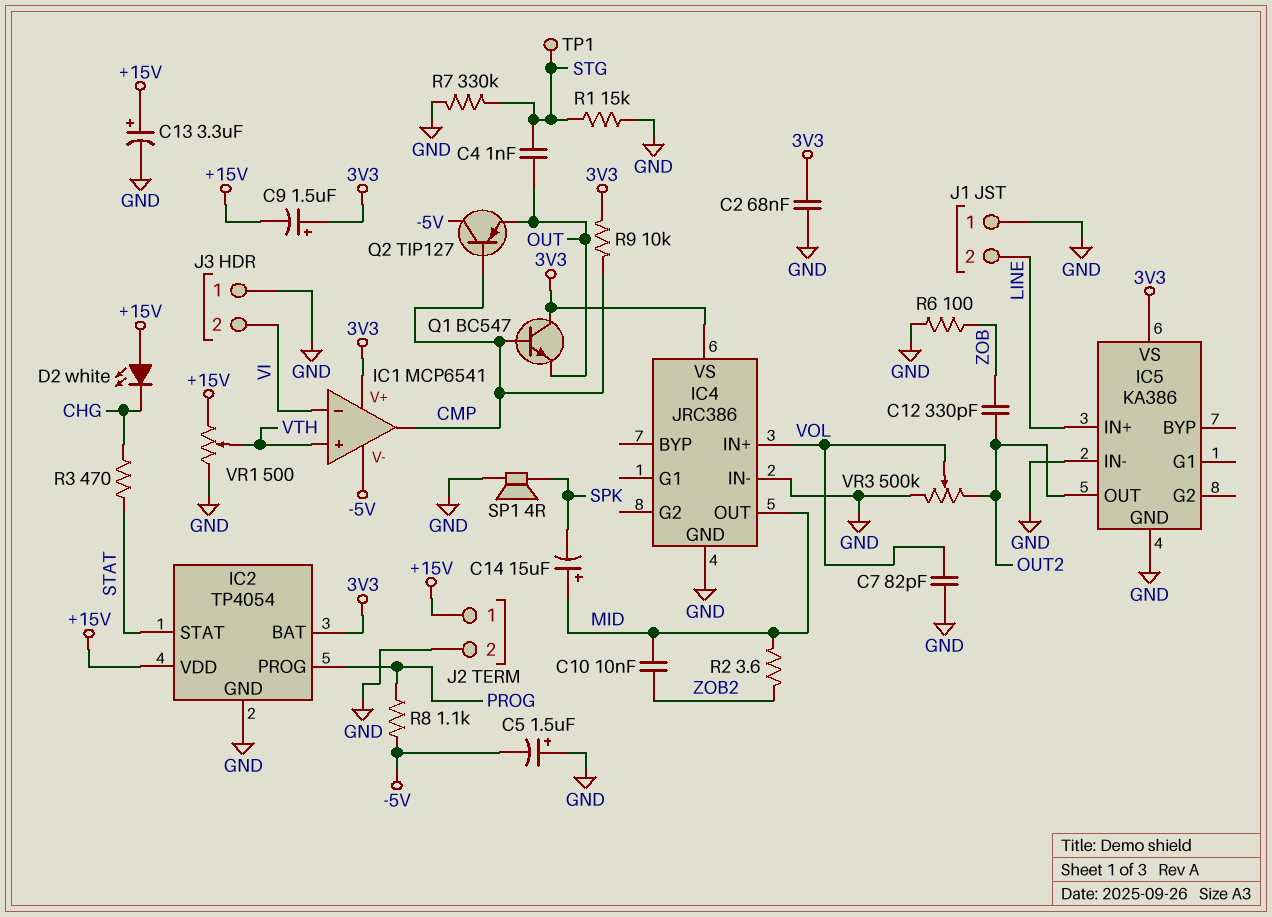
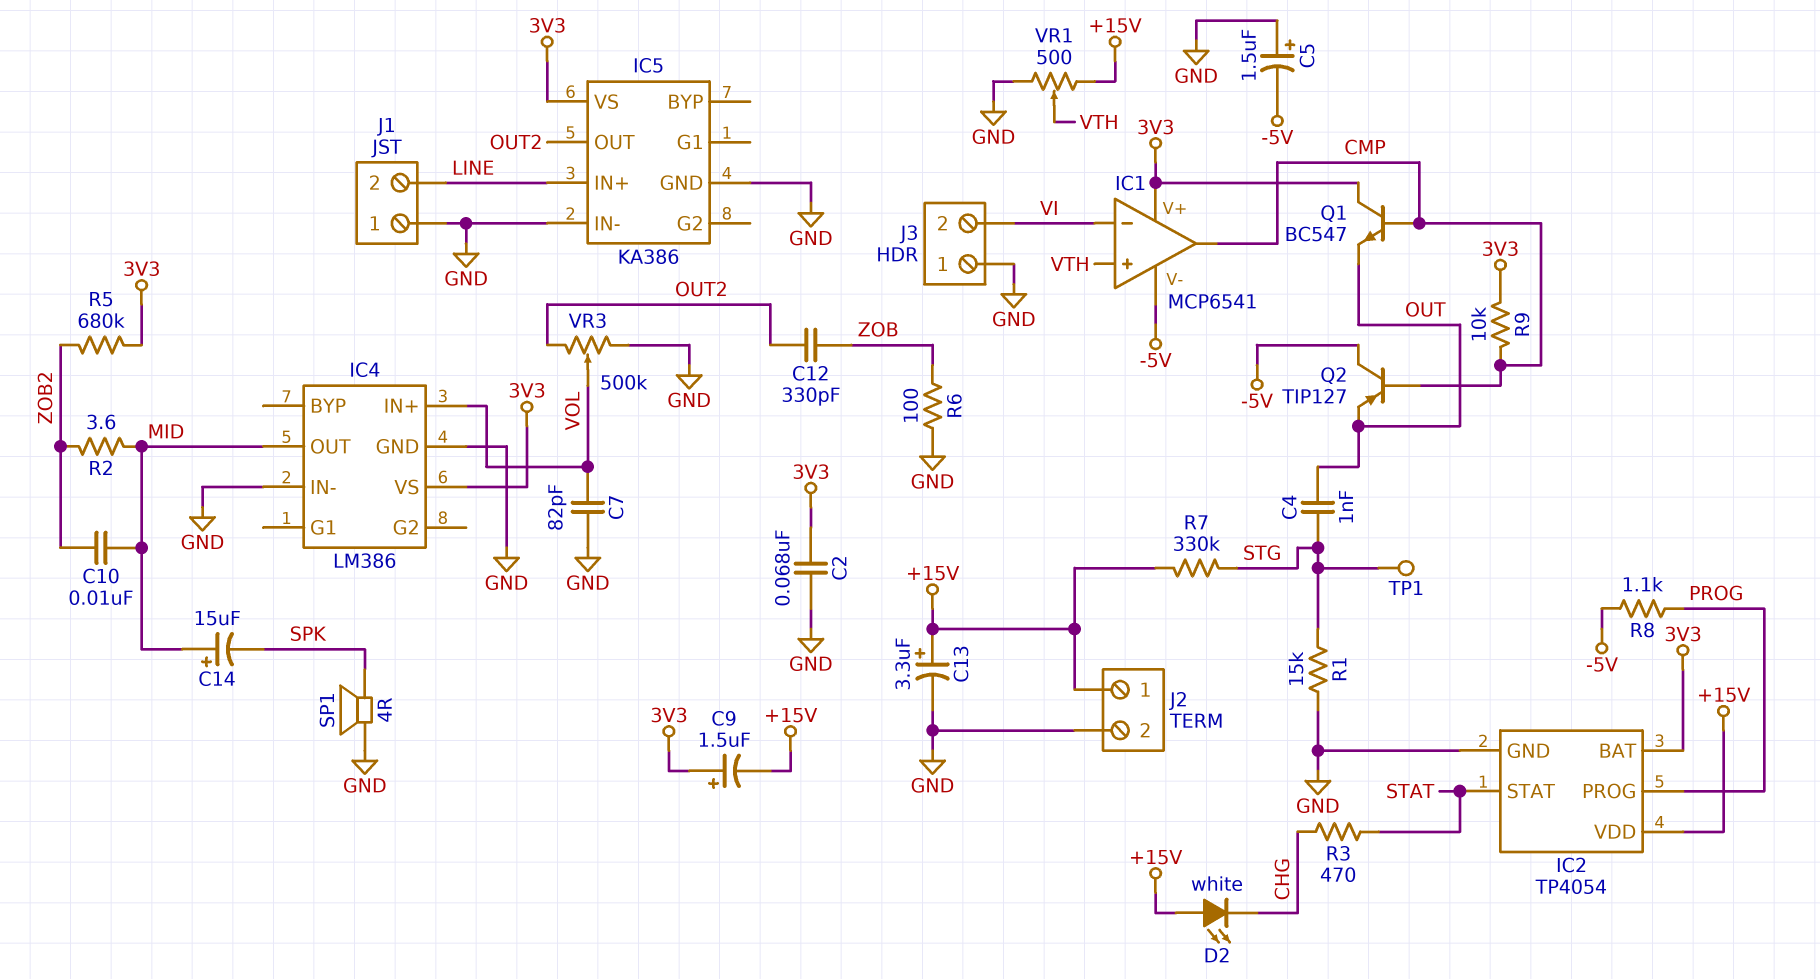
IC4: JRC386 -> LM386
R5: none -> 680k (3V3, ZOB2)
R7: 330k (GND, STG) -> 330k (+15V, STG)

